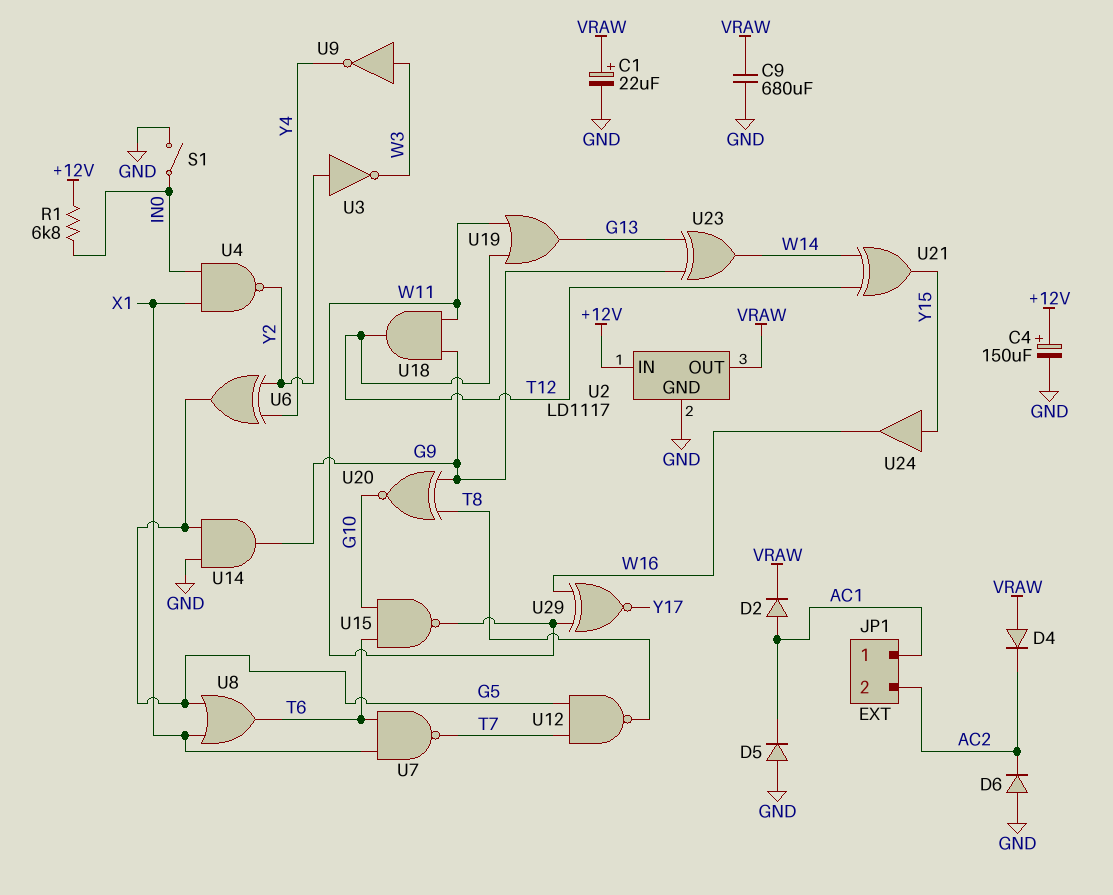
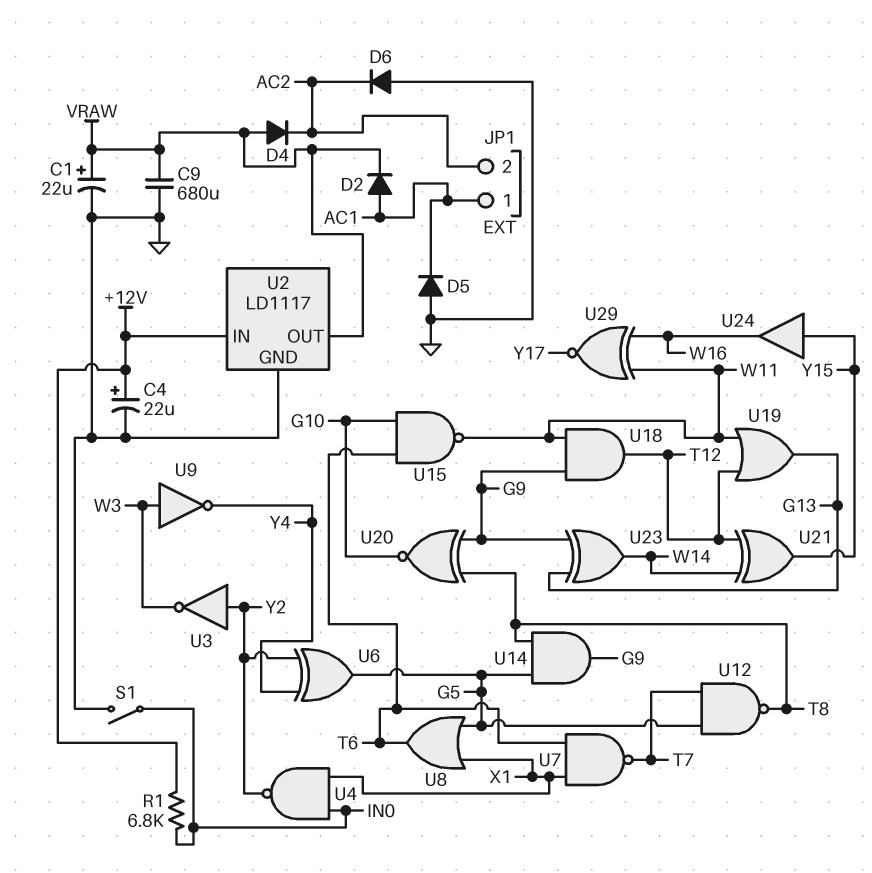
C4: 150uF (plus +12V, minus GND) -> 22uF (plus +12V, minus GND)
U14: AND (in G5, in GND, out G9) -> AND (in G5, in T8, out G9)

